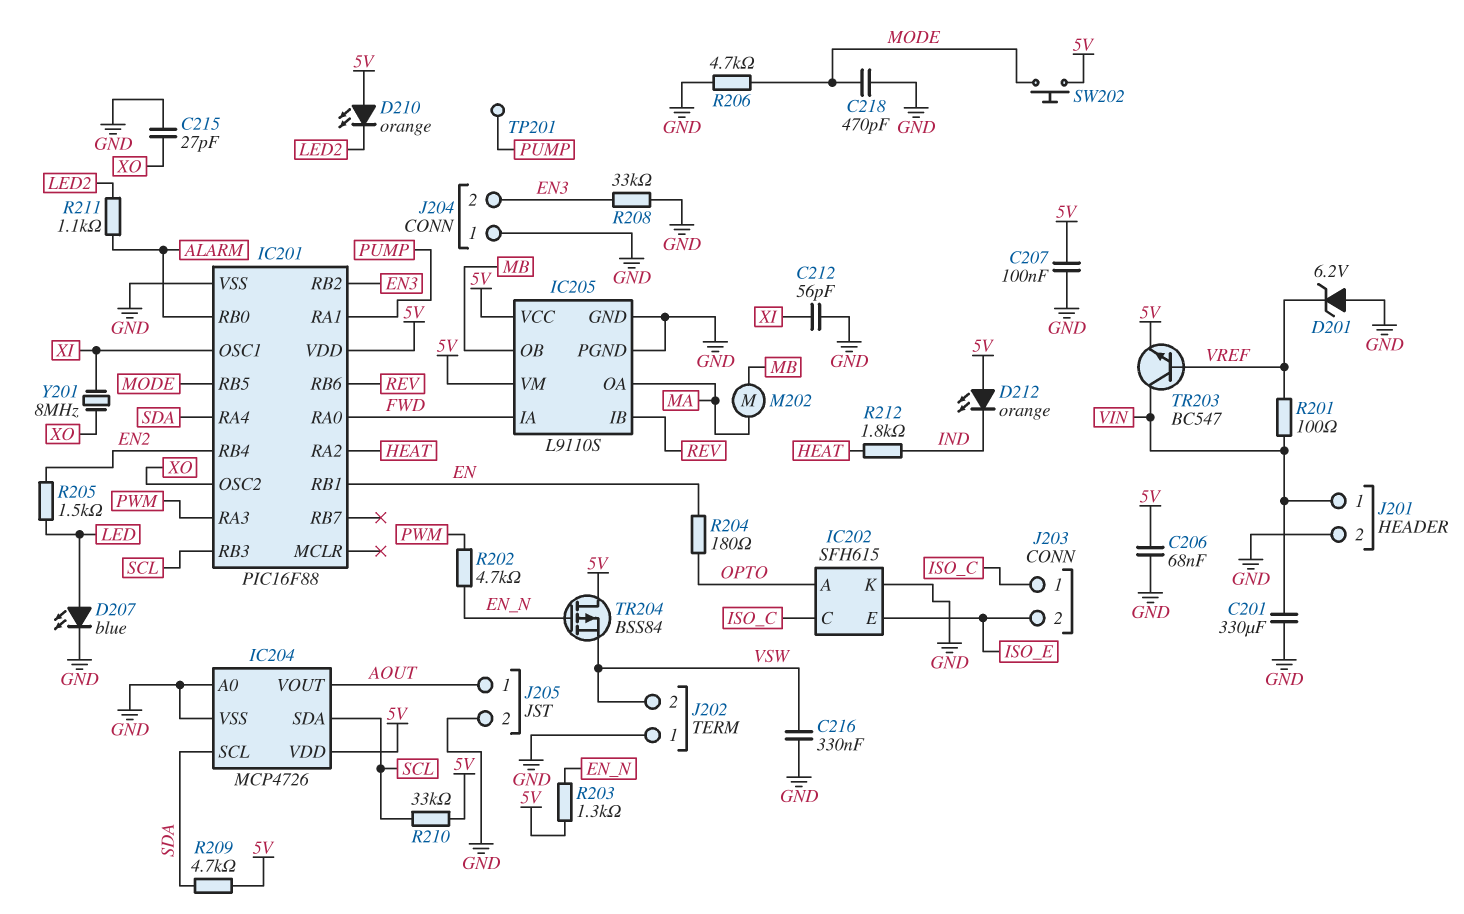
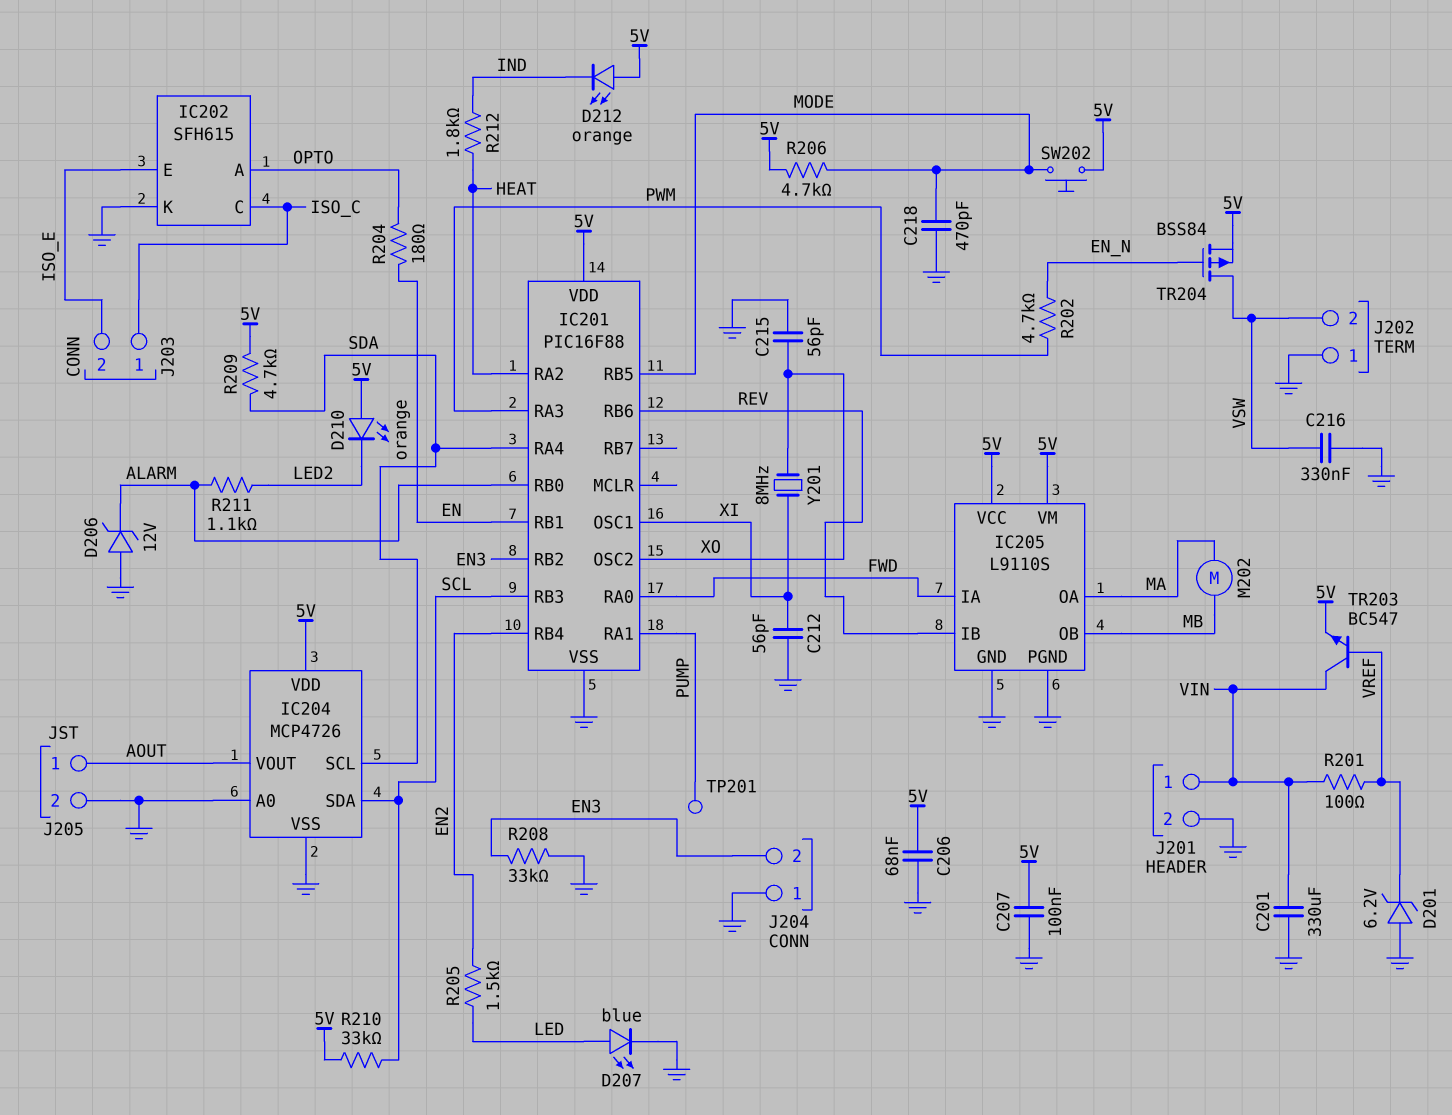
C215: 27pF (GND, XO) -> 56pF (GND, XO)
D206: none -> zener 12V (A GND, K ALARM)
R203: 1.3k (5V, EN_N) -> none
R206: 4.7k (GND, MODE) -> 4.7k (5V, MODE)
TR204: PMOS BSS84 (G EN_N, D 5V, S VSW) -> PMOS BSS84 (G EN_N, D VSW, S 5V)

